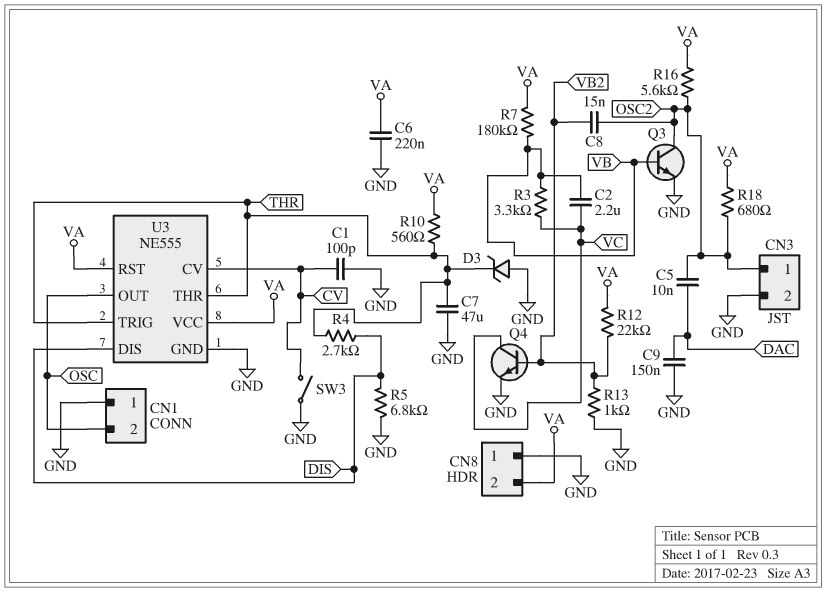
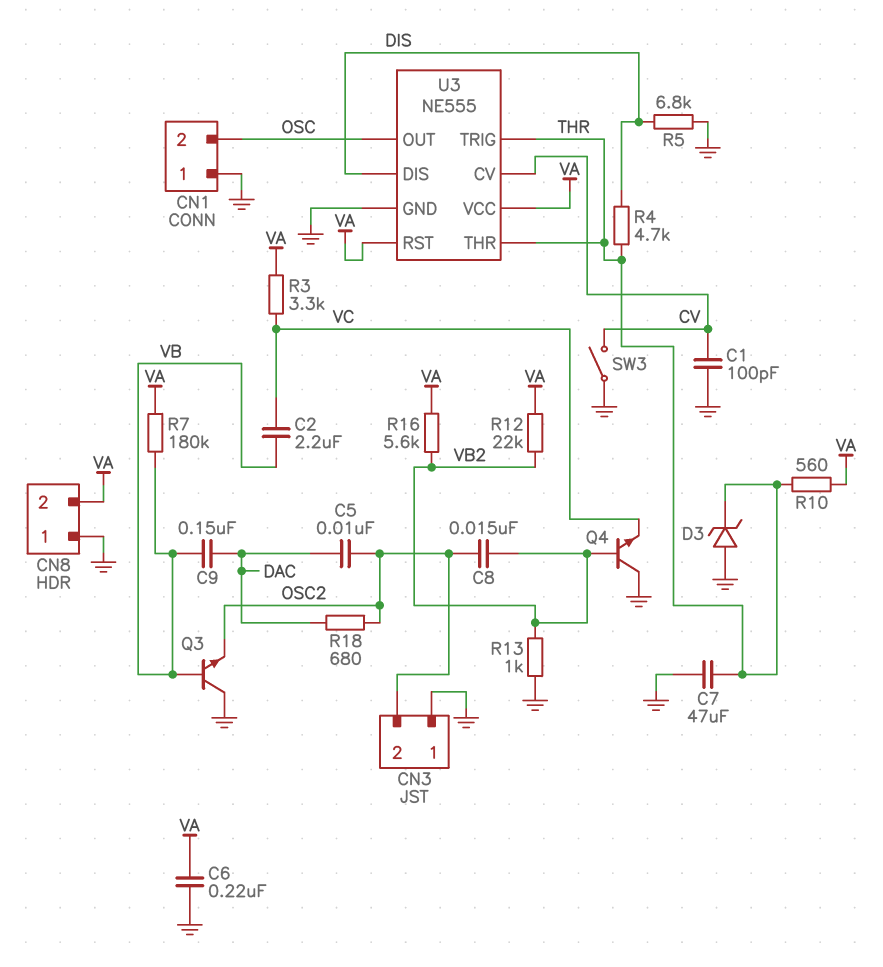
C9: 150nF (DAC, GND) -> 150nF (DAC, VB)
CN3 pin 1: OSC2 -> GND
CN3 pin 2: GND -> OSC2
Q3: NPN (B VB, C OSC2, E GND) -> NPN (B VB, C GND, E OSC2)
Q4: NPN (B VB2, C VC, E GND) -> NPN (B VB2, C GND, E VC)
R3: 3.3k (VB, VC) -> 3.3k (VA, VC)
R4: 2.7k (DIS, THR) -> 4.7k (DIS, THR)
R16: 5.6k (OSC2, VA) -> 5.6k (VA, VB2)
R18: 680 (OSC2, VA) -> 680 (DAC, OSC2)

